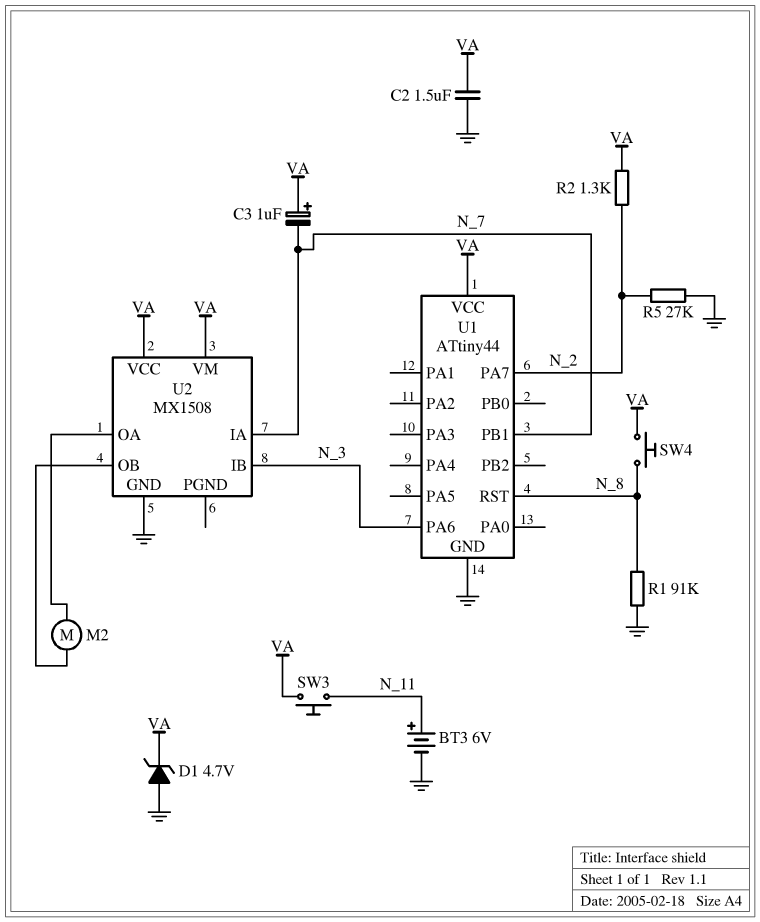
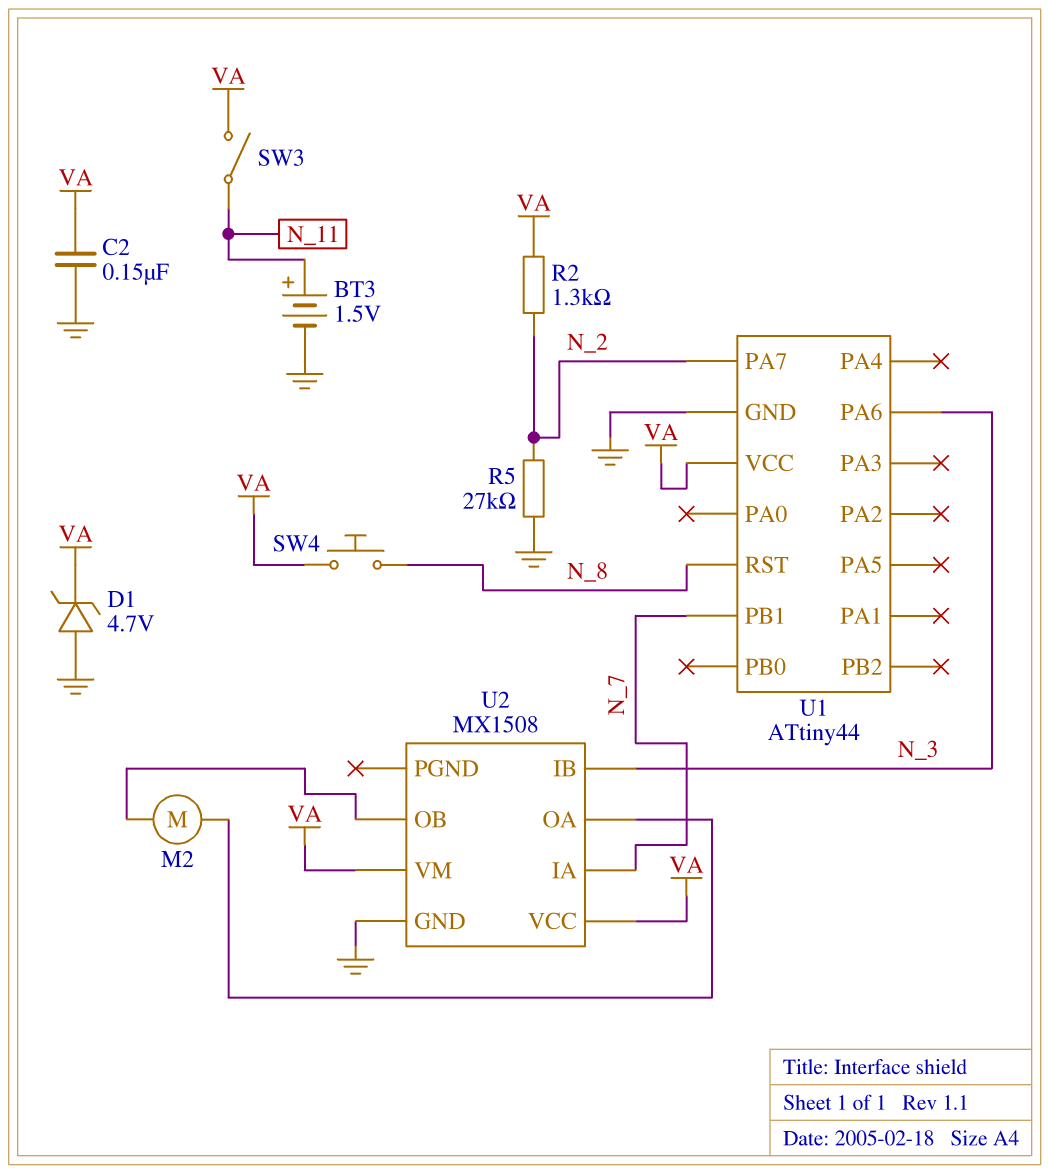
BT3: 6V (plus N_11, minus GND) -> 1.5V (plus N_11, minus GND)
C2: 1.5uF (GND, VA) -> 150nF (GND, VA)
C3: 1uF (plus VA, minus N_7) -> none
R1: 91k (GND, N_8) -> none
SW3: button (N_11, VA) -> switch (N_11, VA)

